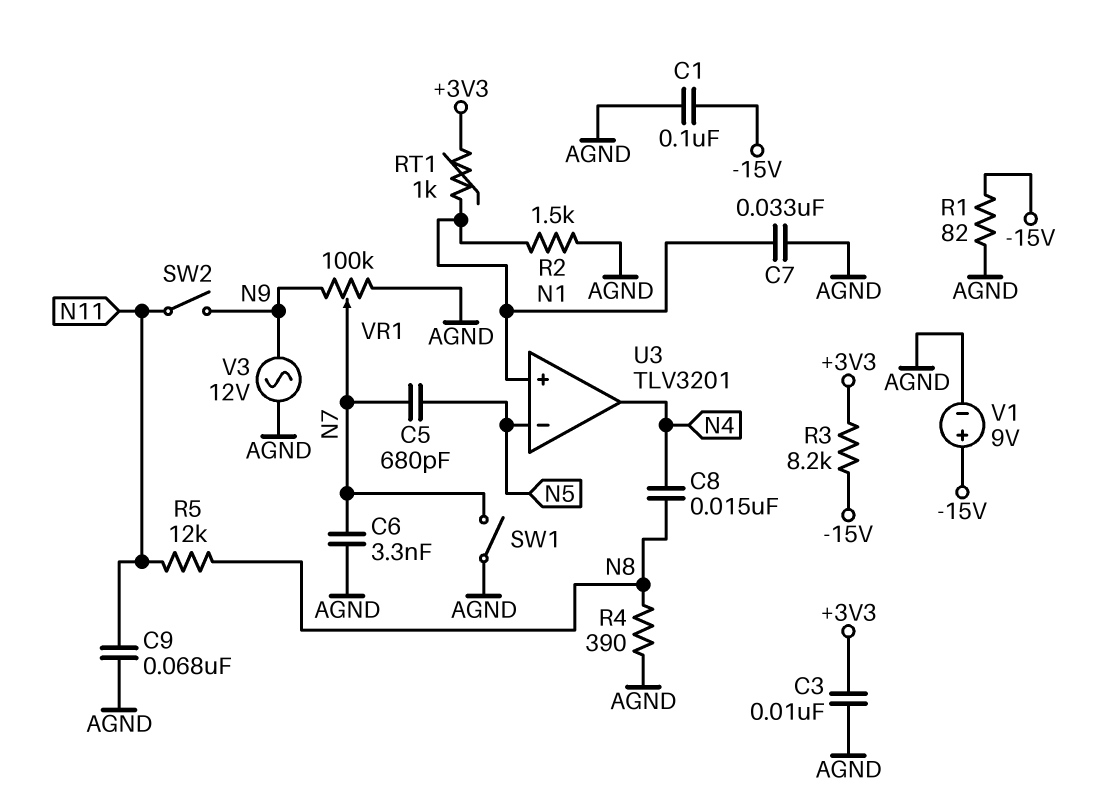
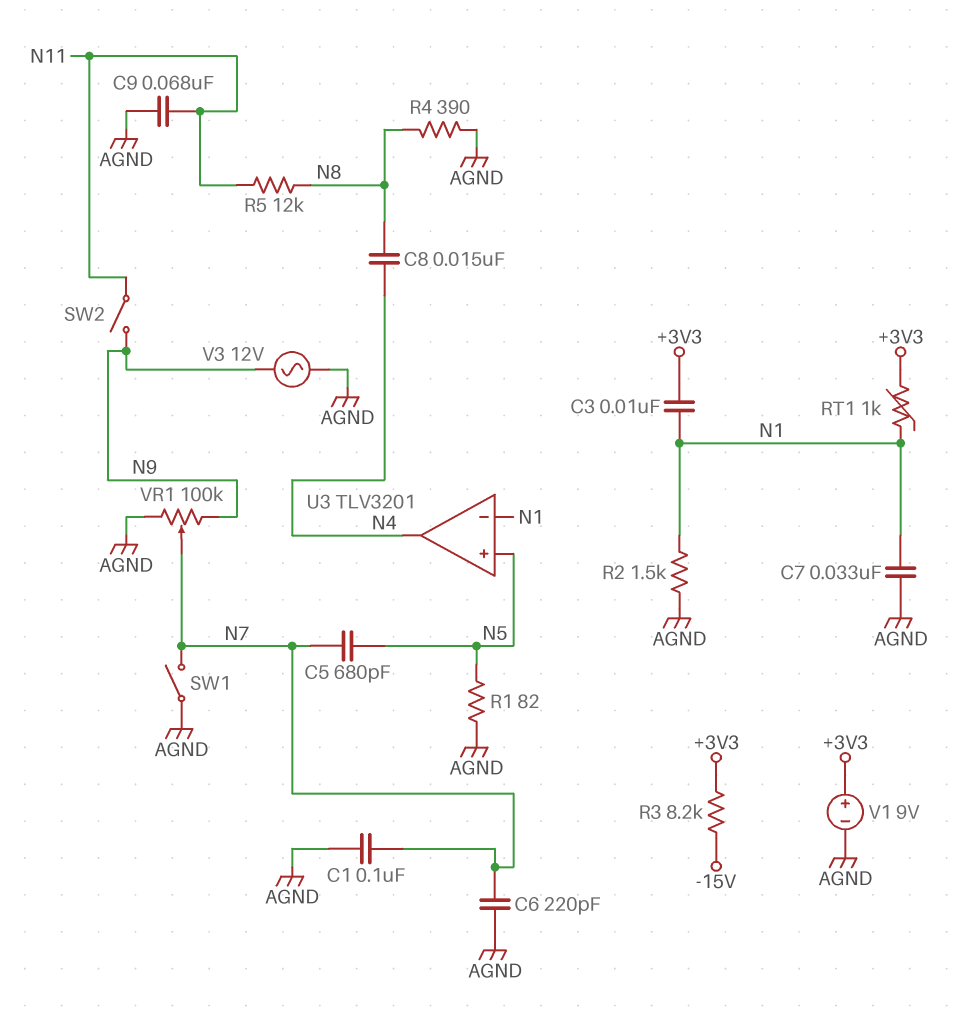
C1: 100nF (-15V, AGND) -> 100nF (AGND, N7)
C3: 10nF (+3V3, AGND) -> 10nF (+3V3, N1)
C6: 3.3nF (AGND, N7) -> 220pF (AGND, N7)
R1: 82 (-15V, AGND) -> 82 (AGND, N5)
U3 pin in+: N1 -> N5
U3 pin in-: N5 -> N1
V1: 9V (plus -15V, minus AGND) -> 9V (plus +3V3, minus AGND)

